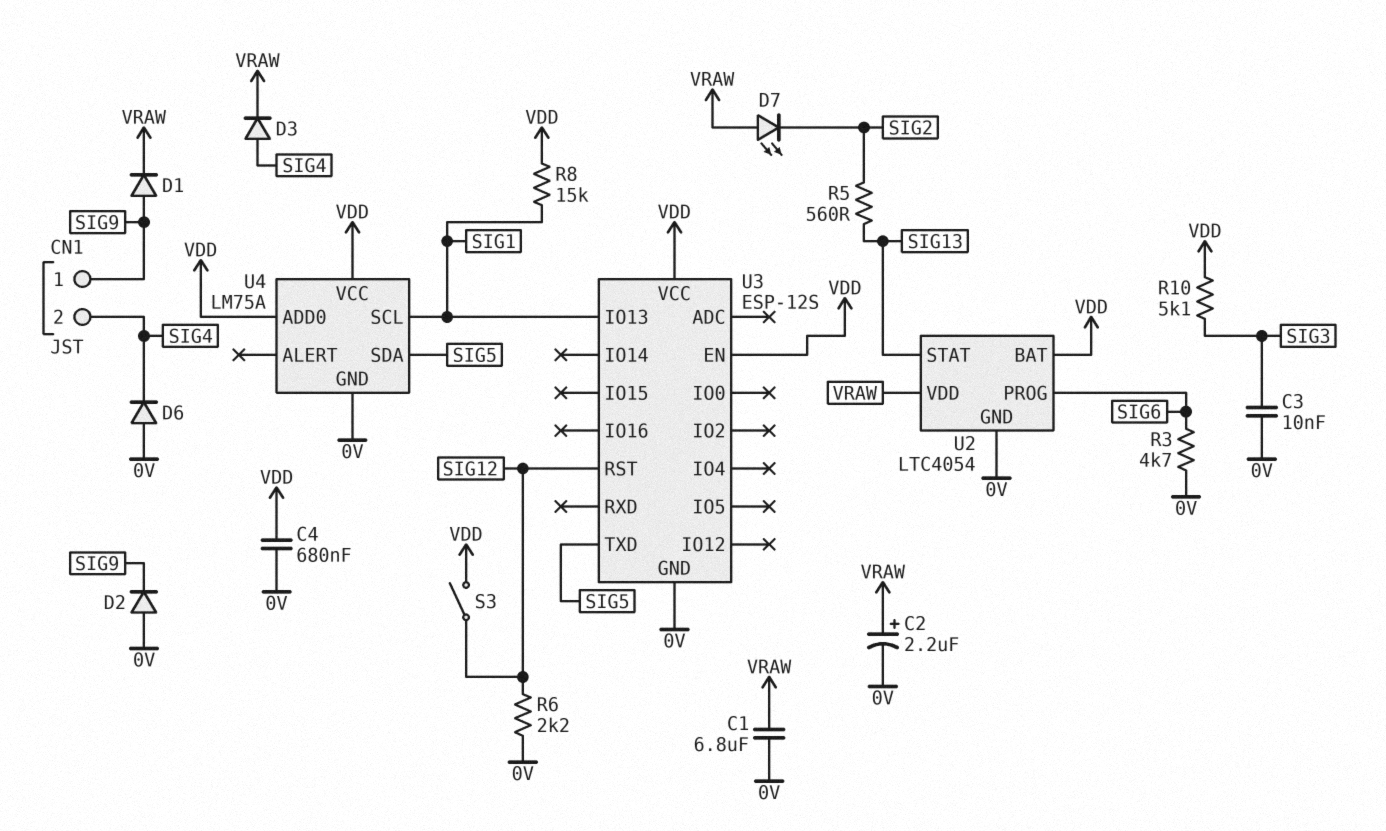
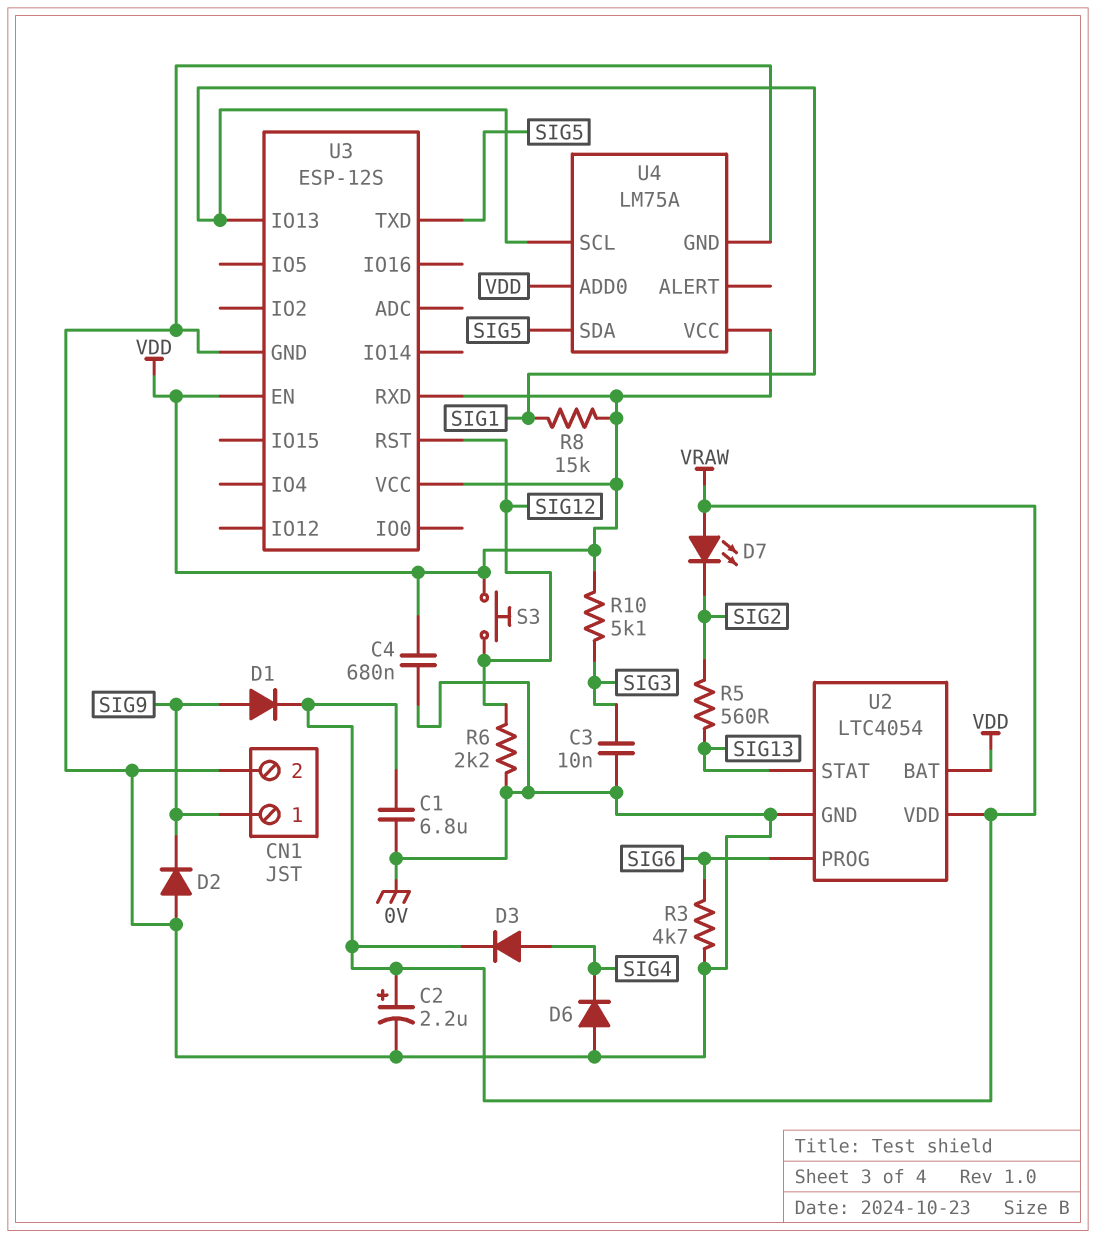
CN1 pin 2: SIG4 -> 0V
S3: switch (SIG12, VDD) -> button (SIG12, VDD)
U3 pin RXD: none -> VDD

